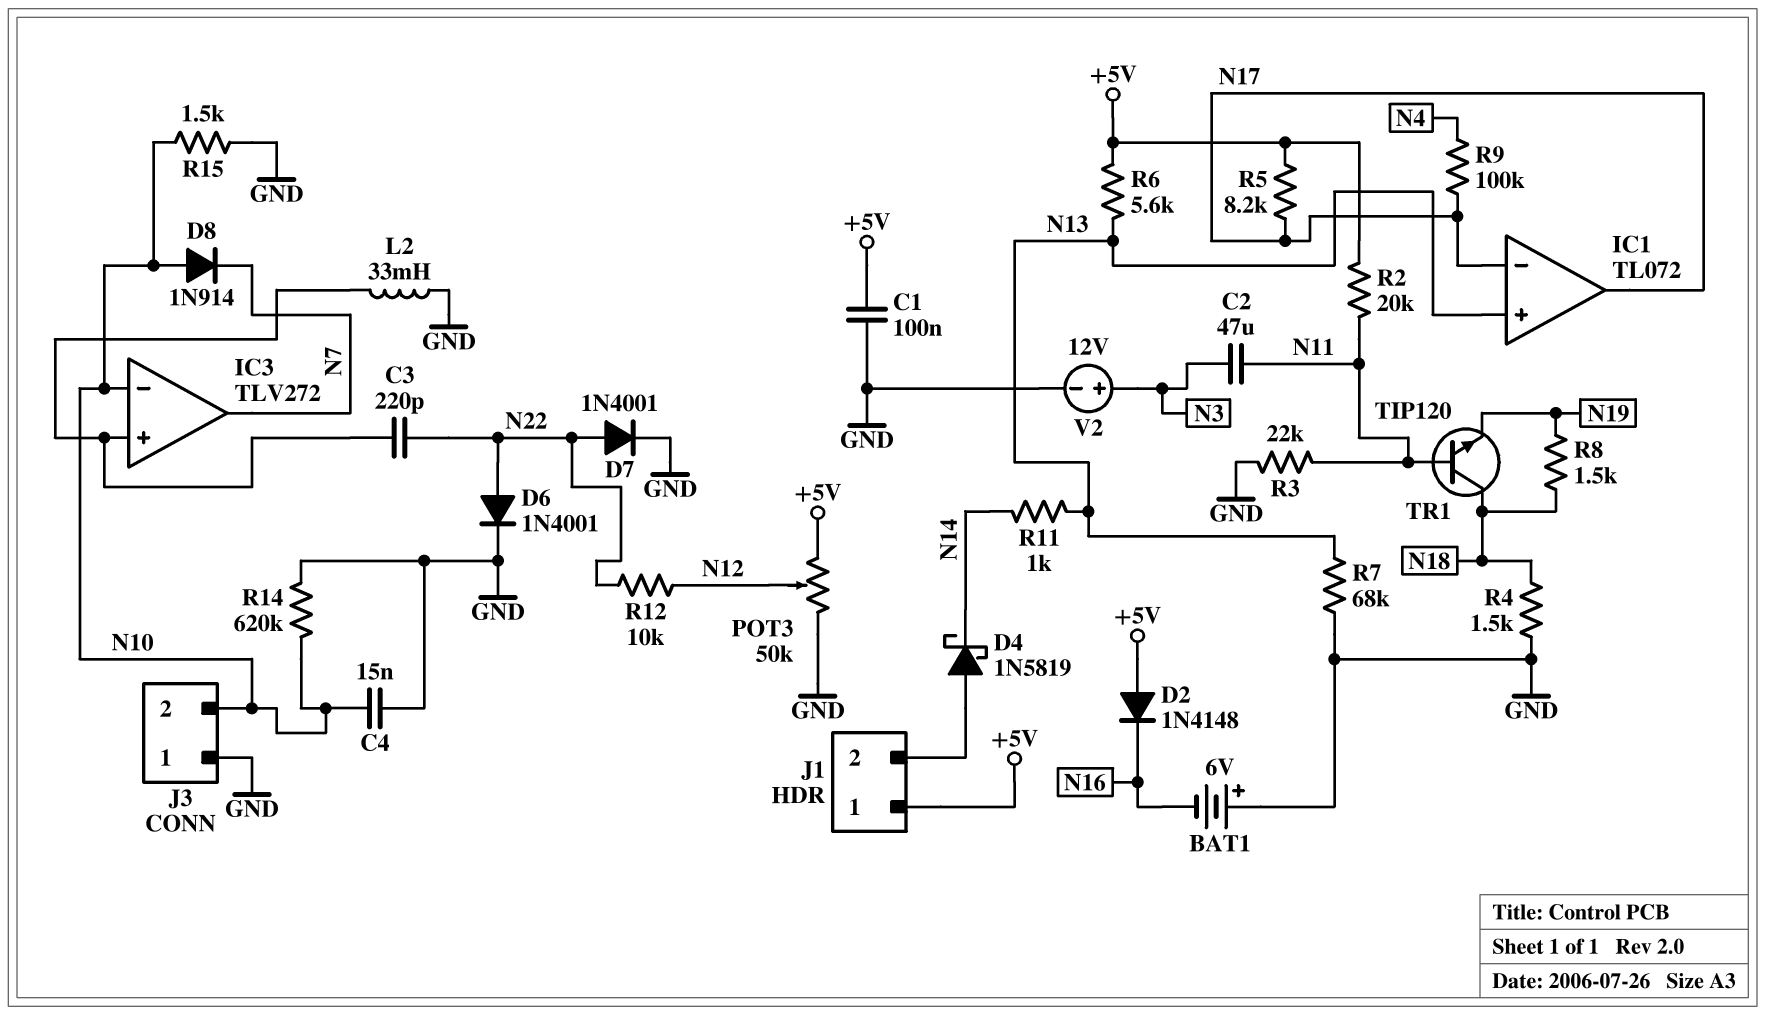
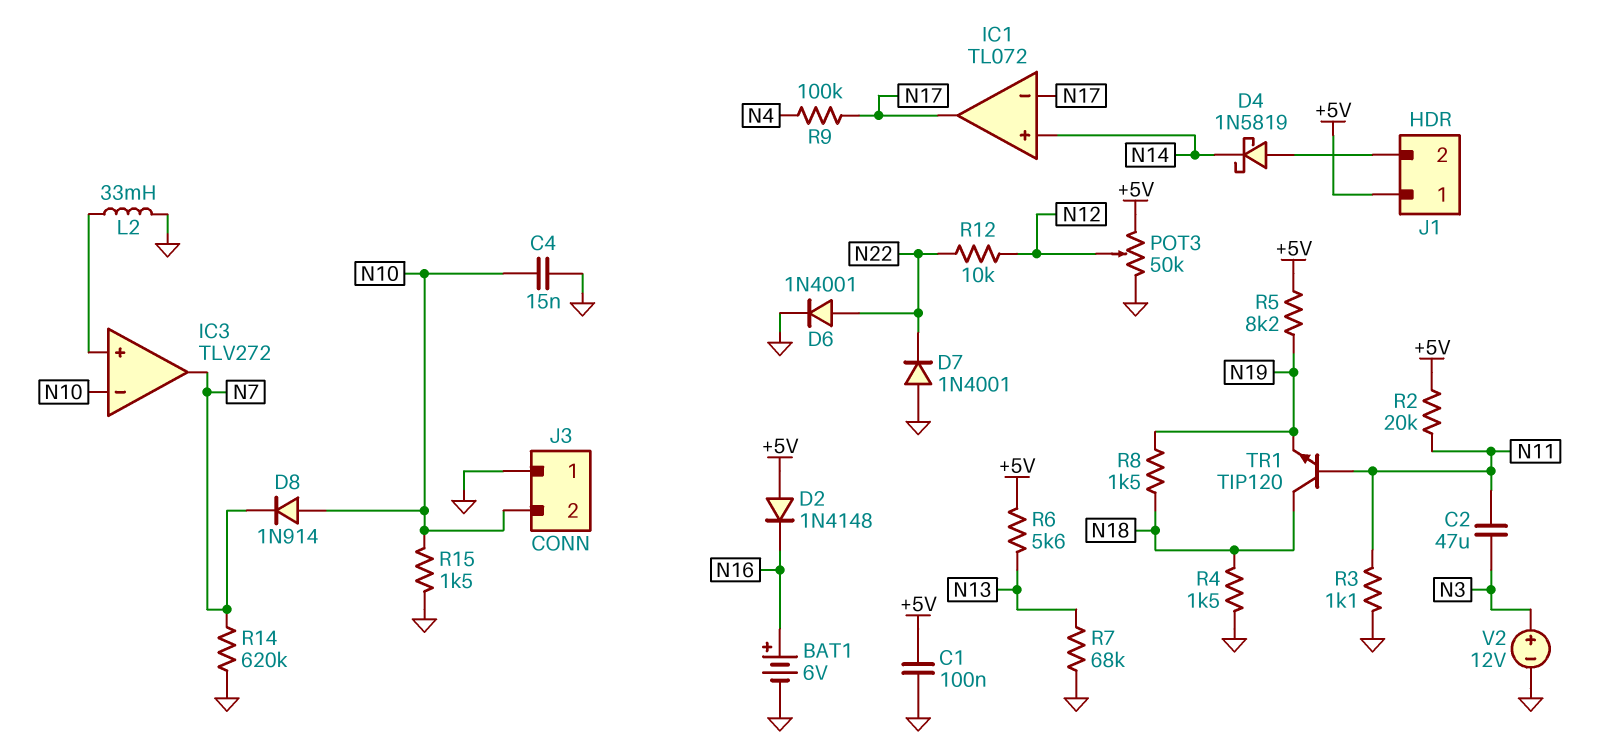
BAT1: 6V (plus GND, minus N16) -> 6V (plus N16, minus GND)
C3: 220pF (IC3/in+, N22) -> none
D7: diode 1N4001 (A N22, K GND) -> diode 1N4001 (A GND, K N22)
IC1 pin in+: N13 -> N14
R3: 22k (GND, N11) -> 1.1k (GND, N11)
R5: 8.2k (+5V, N17) -> 8.2k (+5V, N19)
R11: 1k (N13, N14) -> none
R14: 620k (GND, N10) -> 620k (GND, N7)

